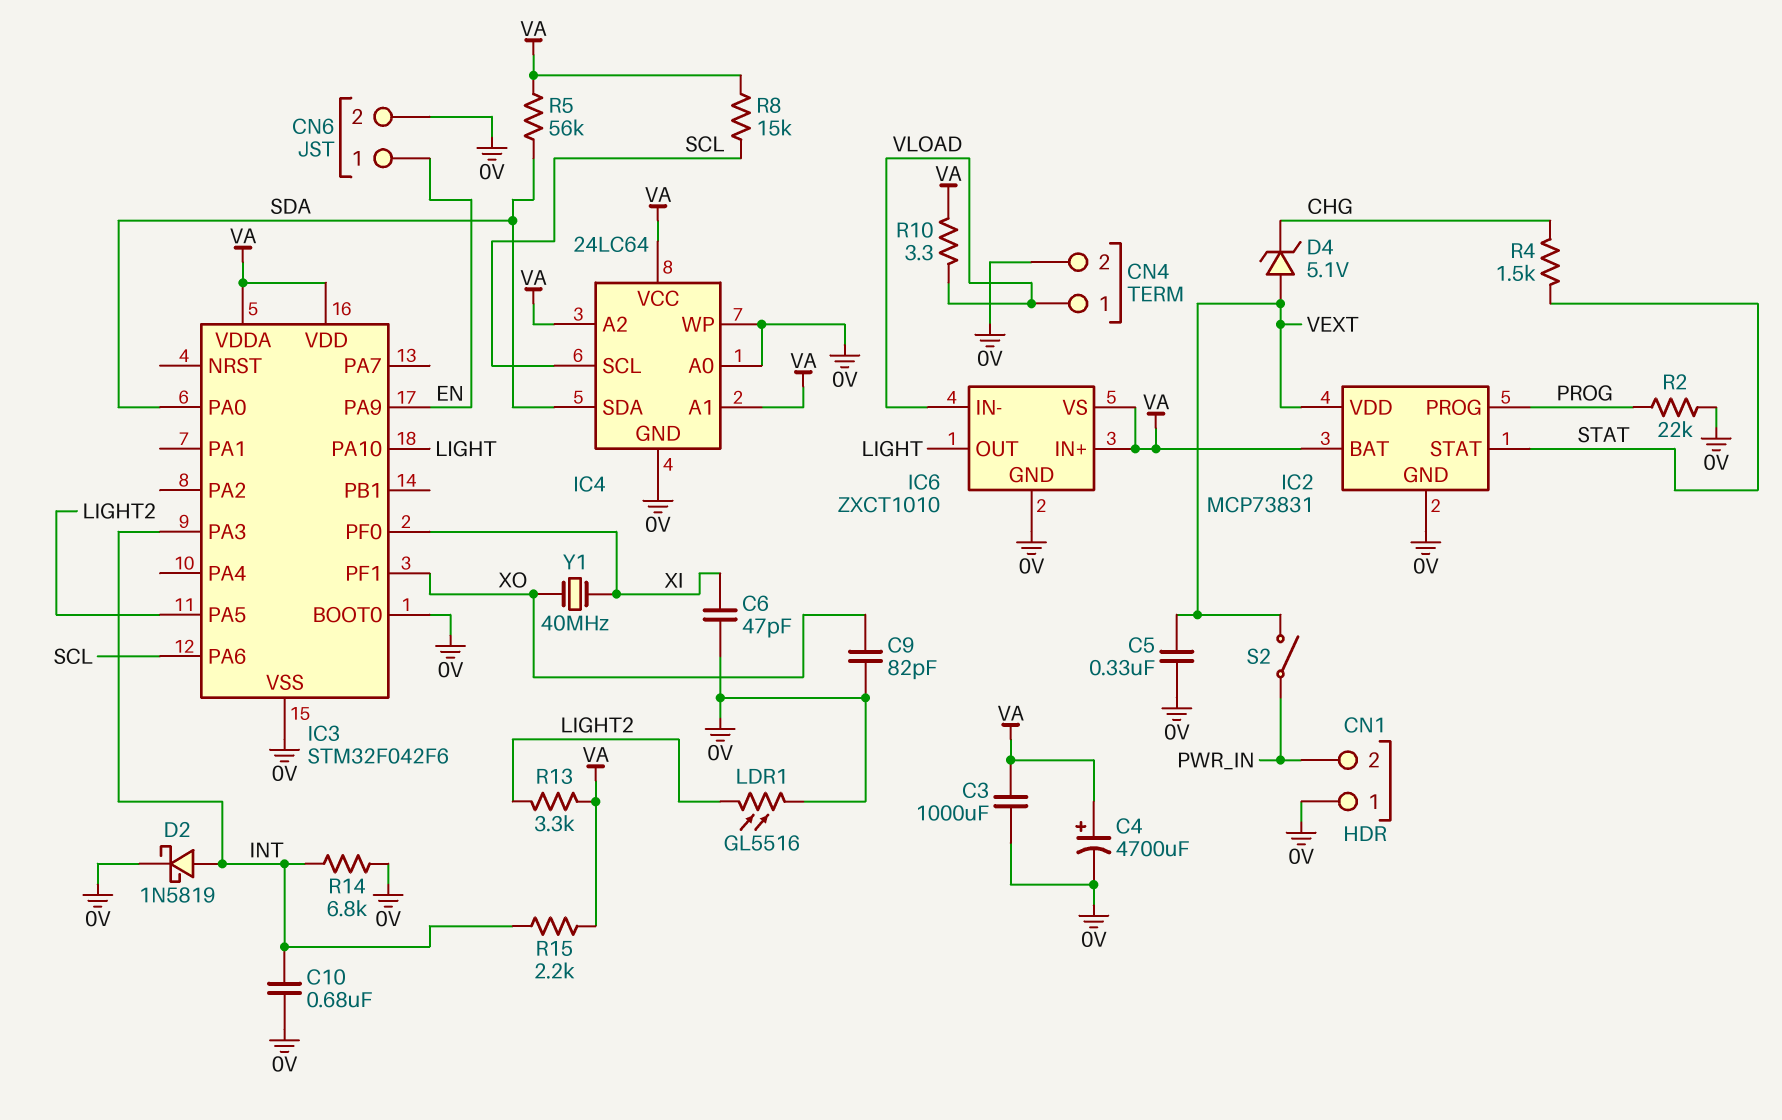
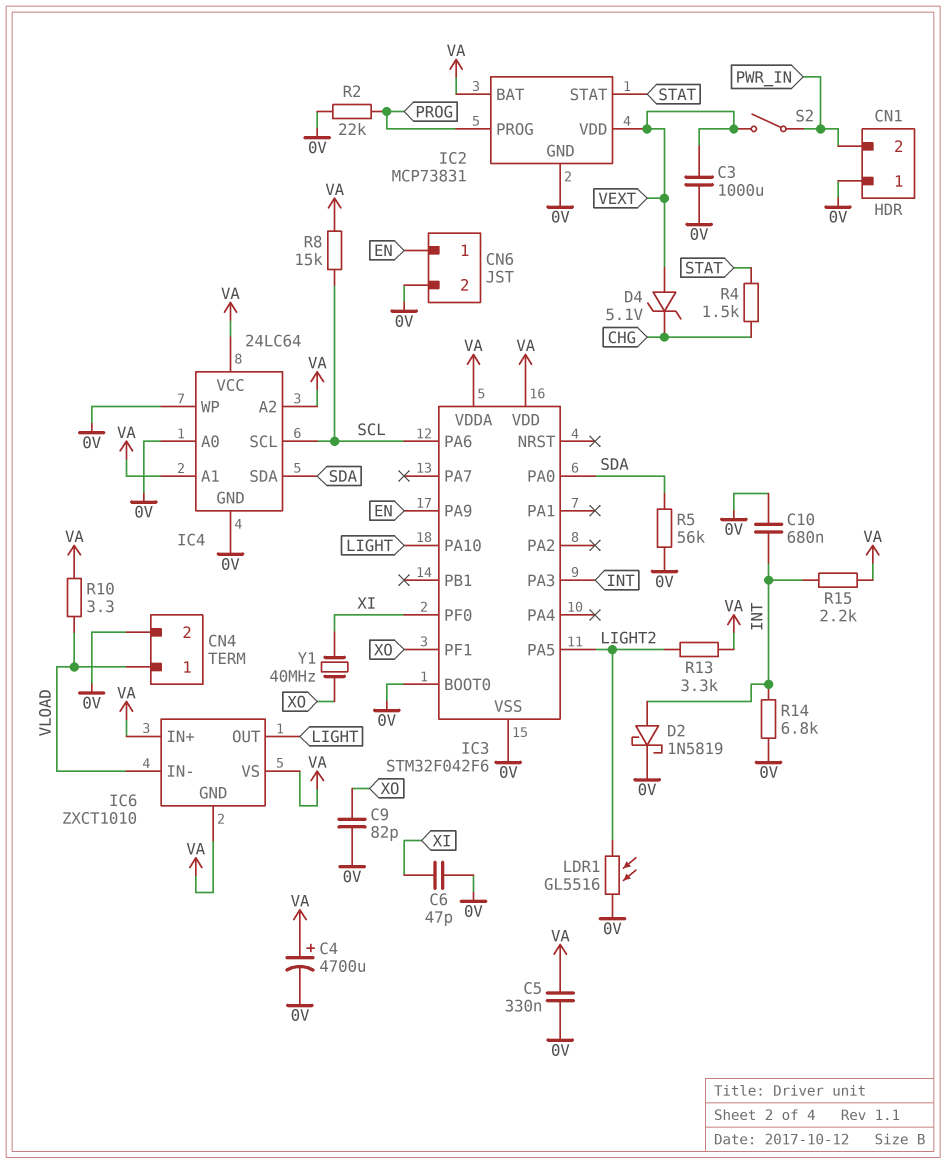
C3: 1000uF (0V, VA) -> 1000uF (0V, VEXT)
C5: 330nF (0V, VEXT) -> 330nF (0V, VA)
IC6 pin GND: 0V -> VA
R5: 56k (SDA, VA) -> 56k (0V, SDA)

